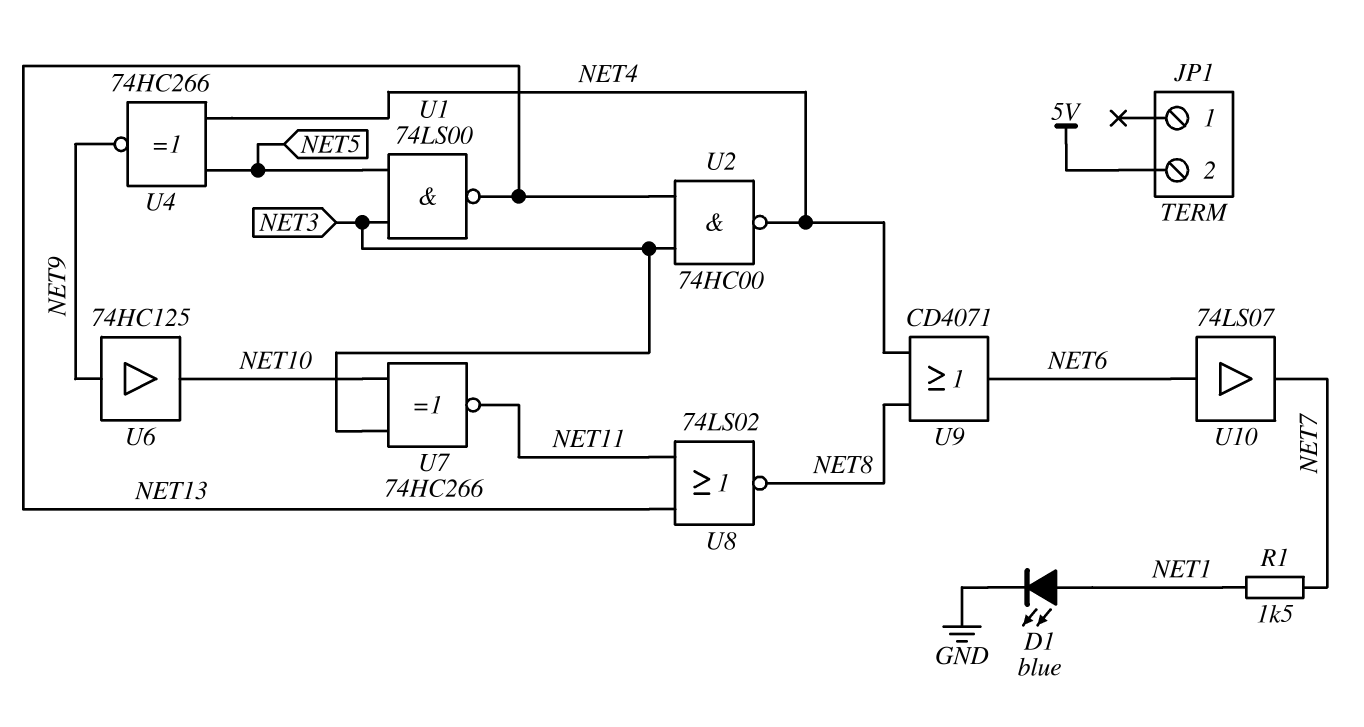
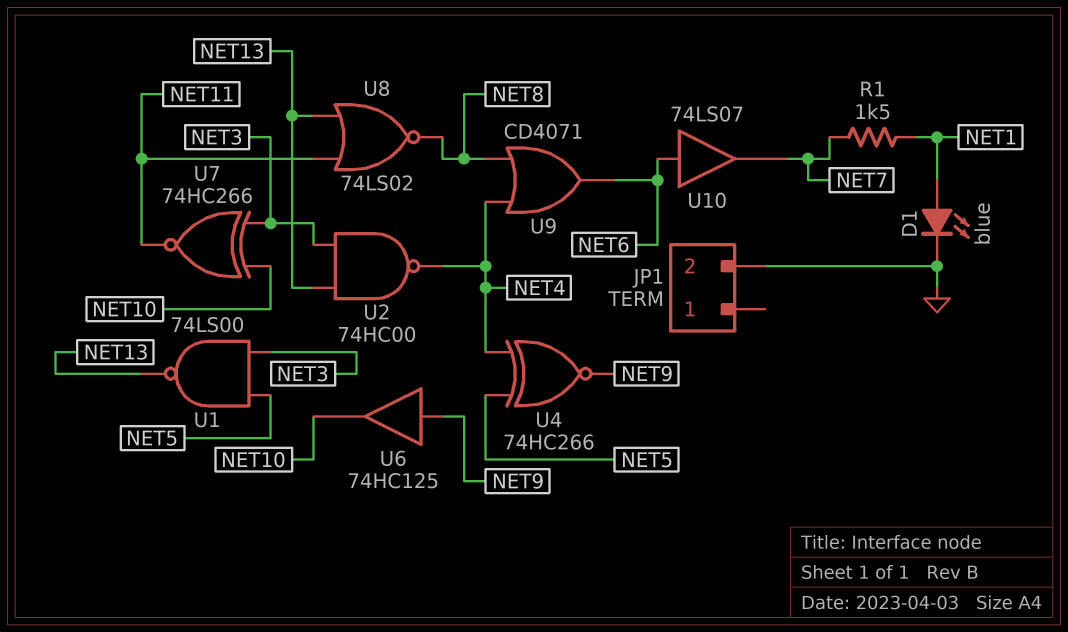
JP1 pin 2: 5V -> GND

